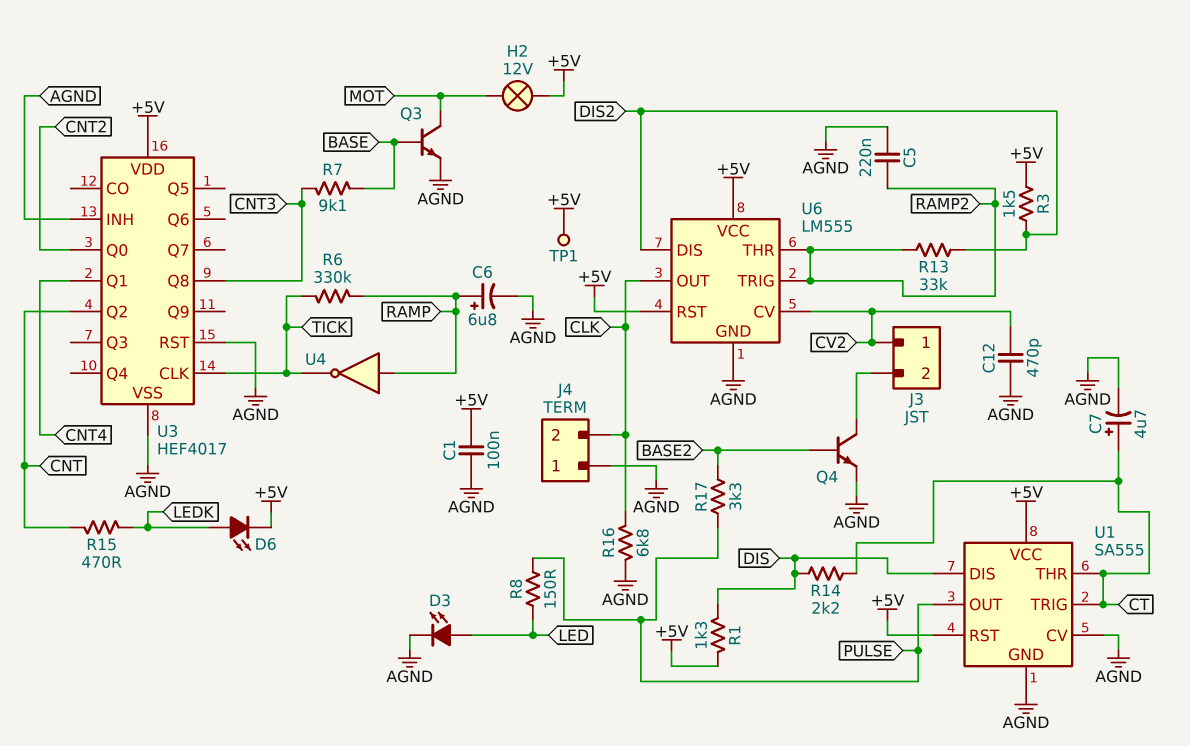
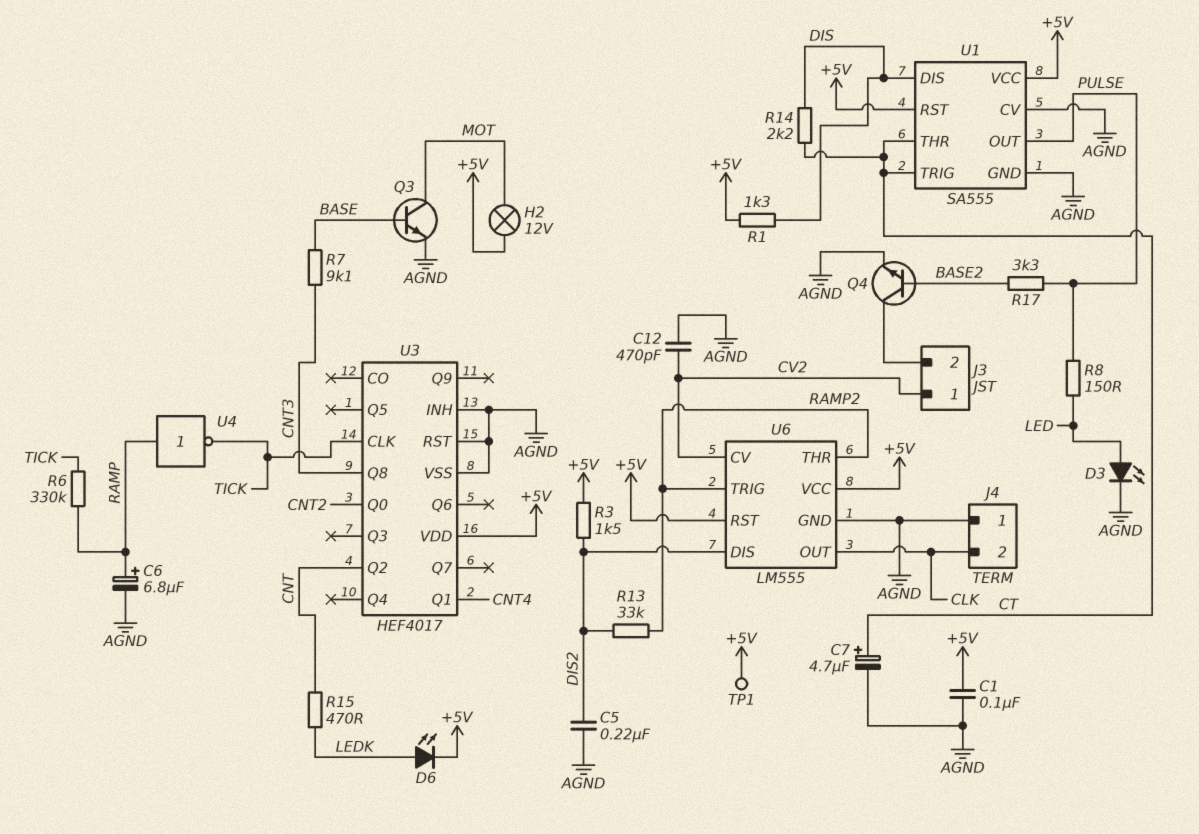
C5: 220nF (AGND, RAMP2) -> 220nF (AGND, DIS2)
R16: 6.8k (AGND, CLK) -> none

